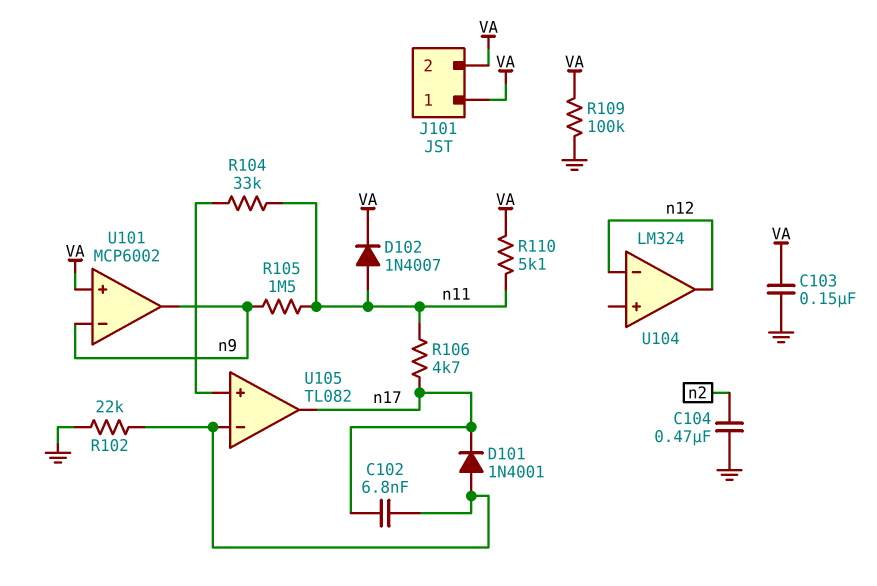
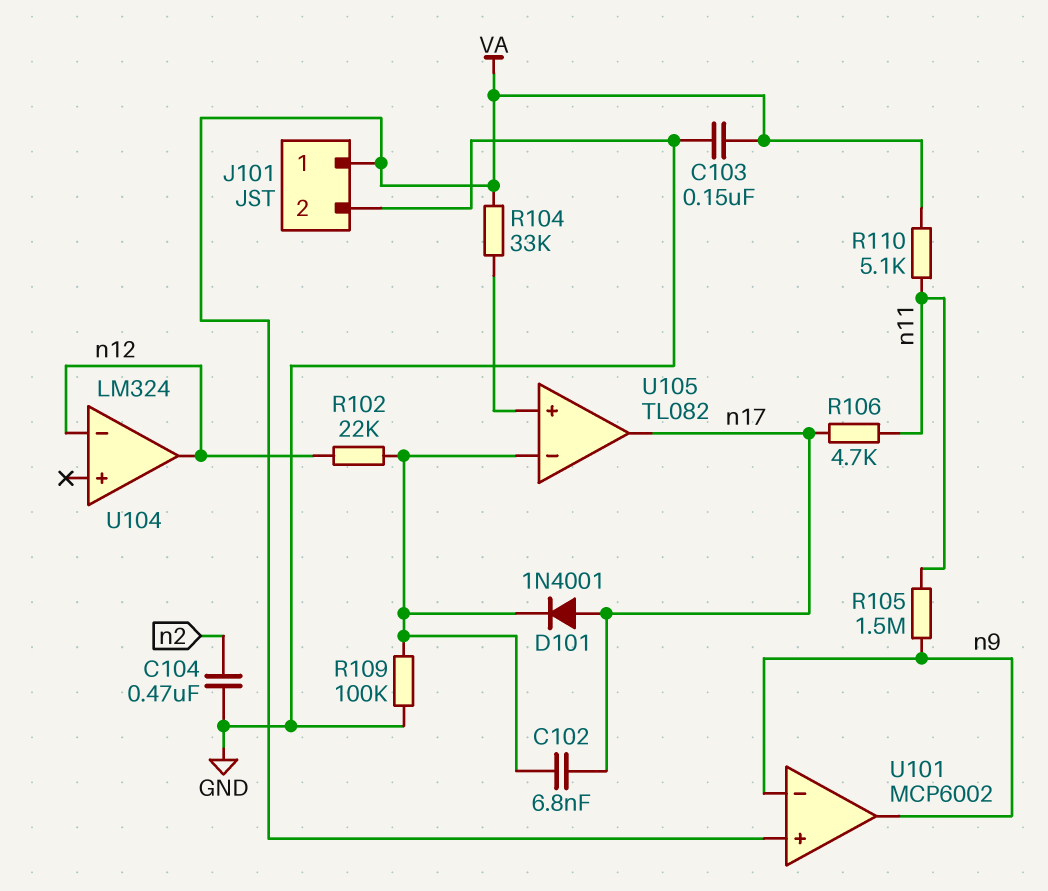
D101: diode 1N4001 (A U105/in-, K n17) -> diode 1N4001 (A n17, K U105/in-)
D102: diode 1N4007 (A n11, K VA) -> none
J101 pin 2: VA -> GND
R102: 22k (GND, U105/in-) -> 22k (U105/in-, n12)
R104: 33k (U105/in+, n11) -> 33k (U105/in+, VA)
R109: 100k (GND, VA) -> 100k (GND, U105/in-)

